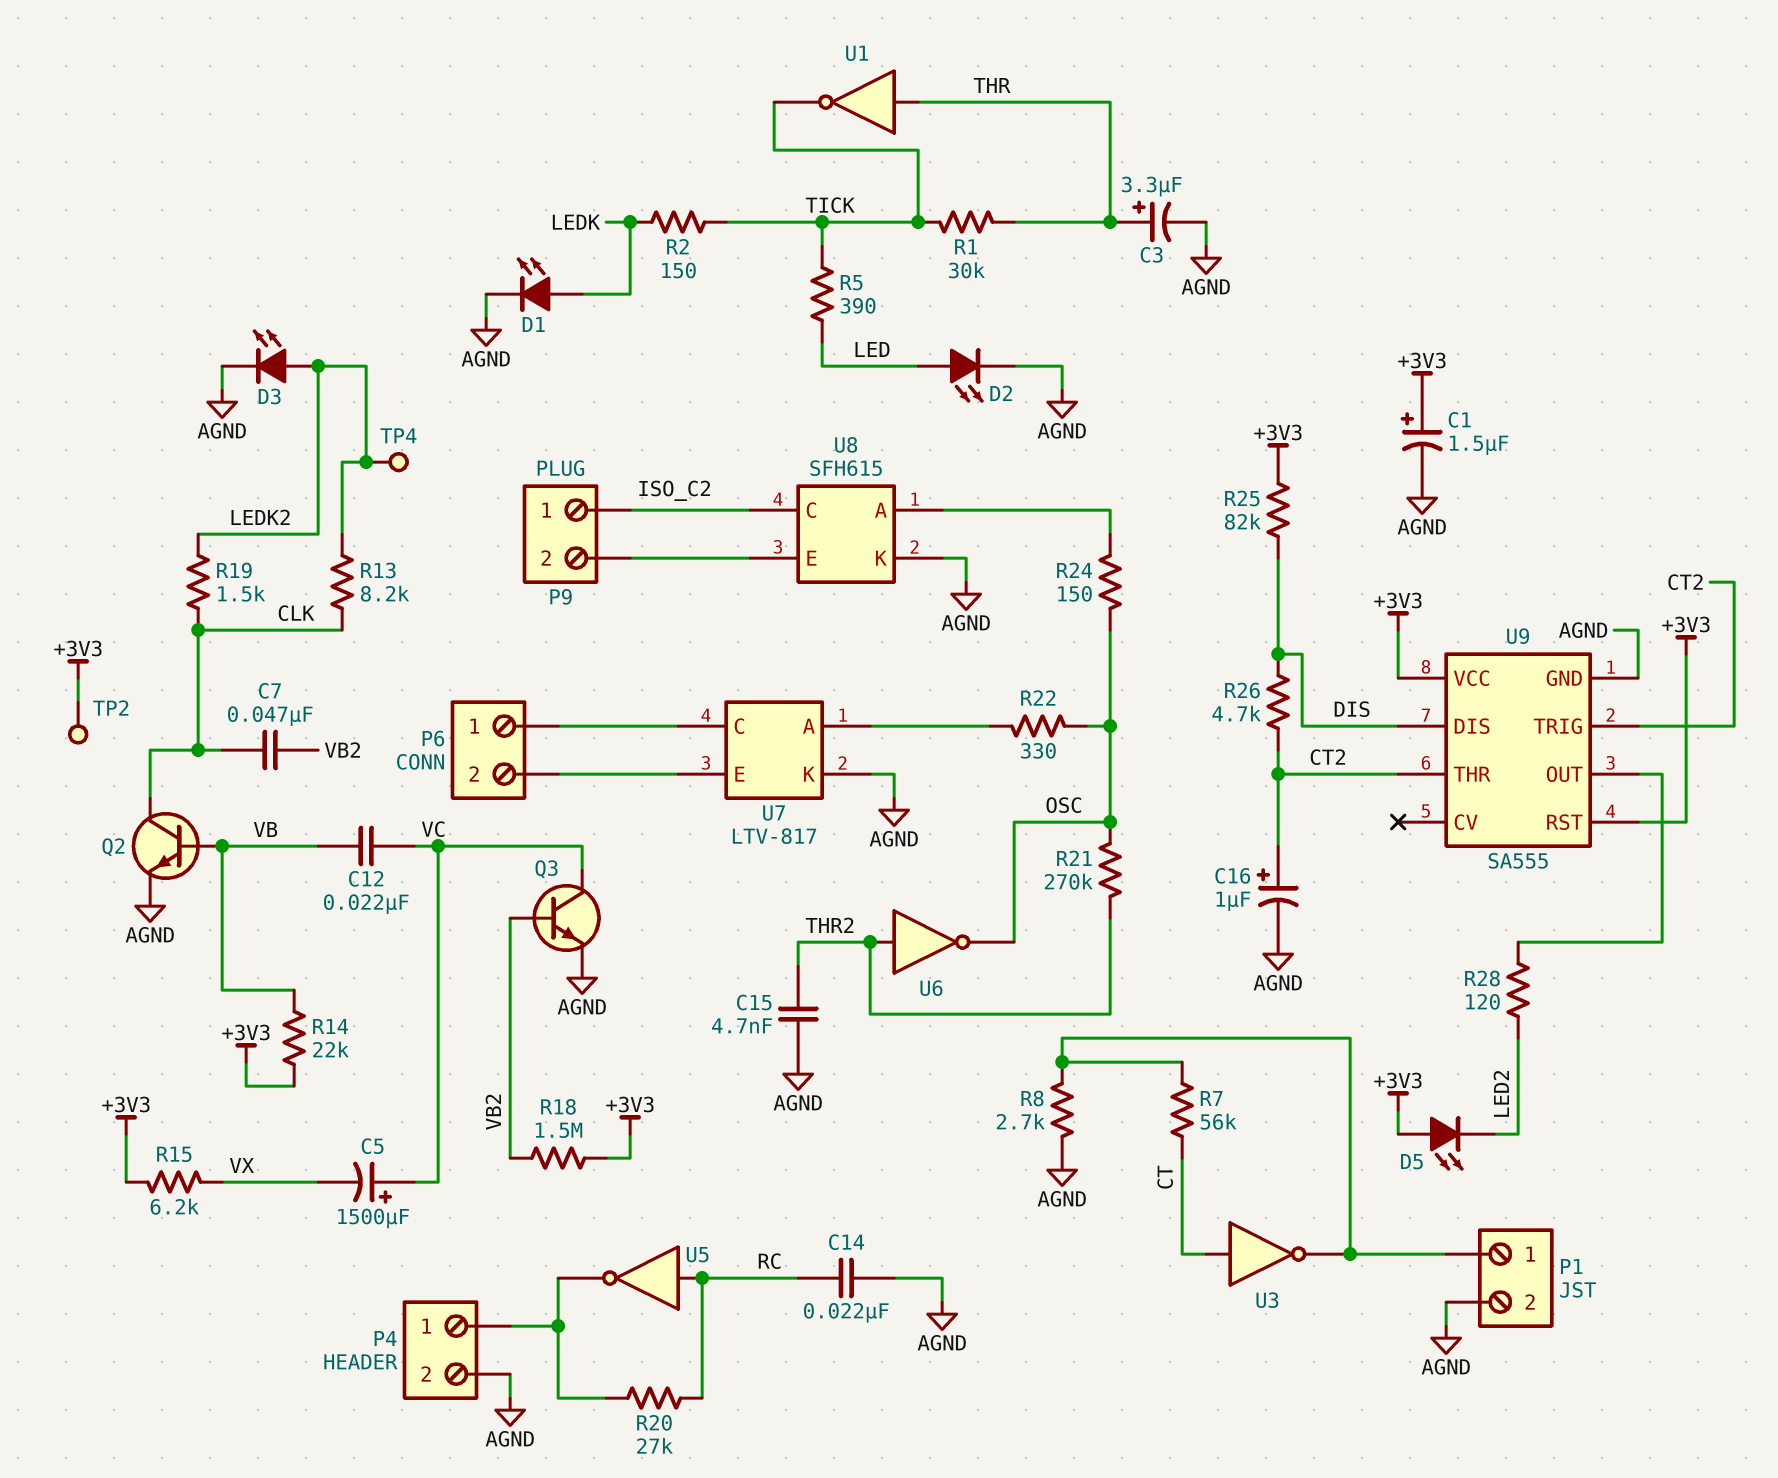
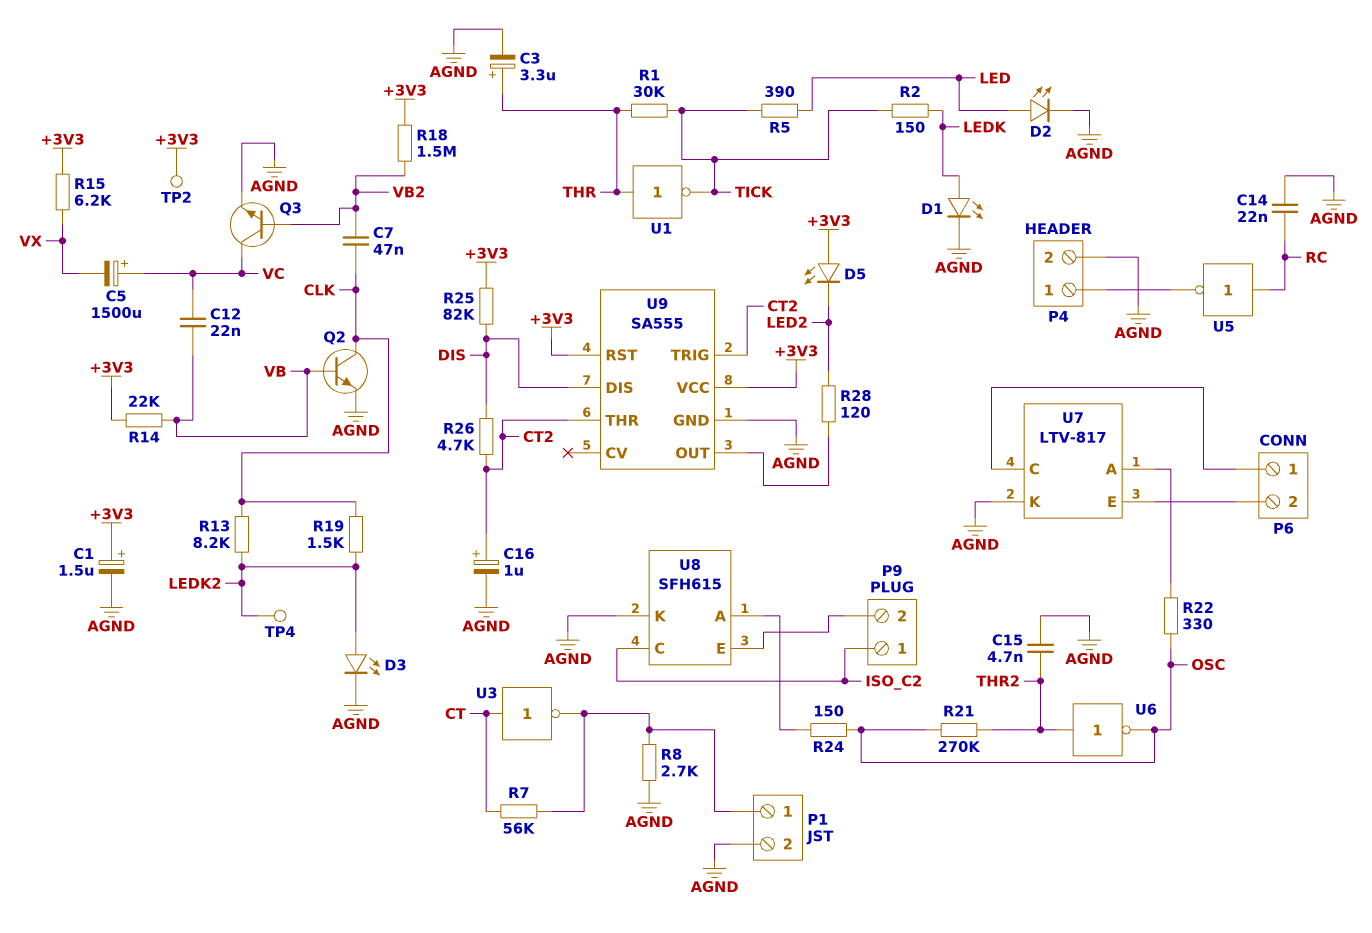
R20: 27k (P4/1, RC) -> none

